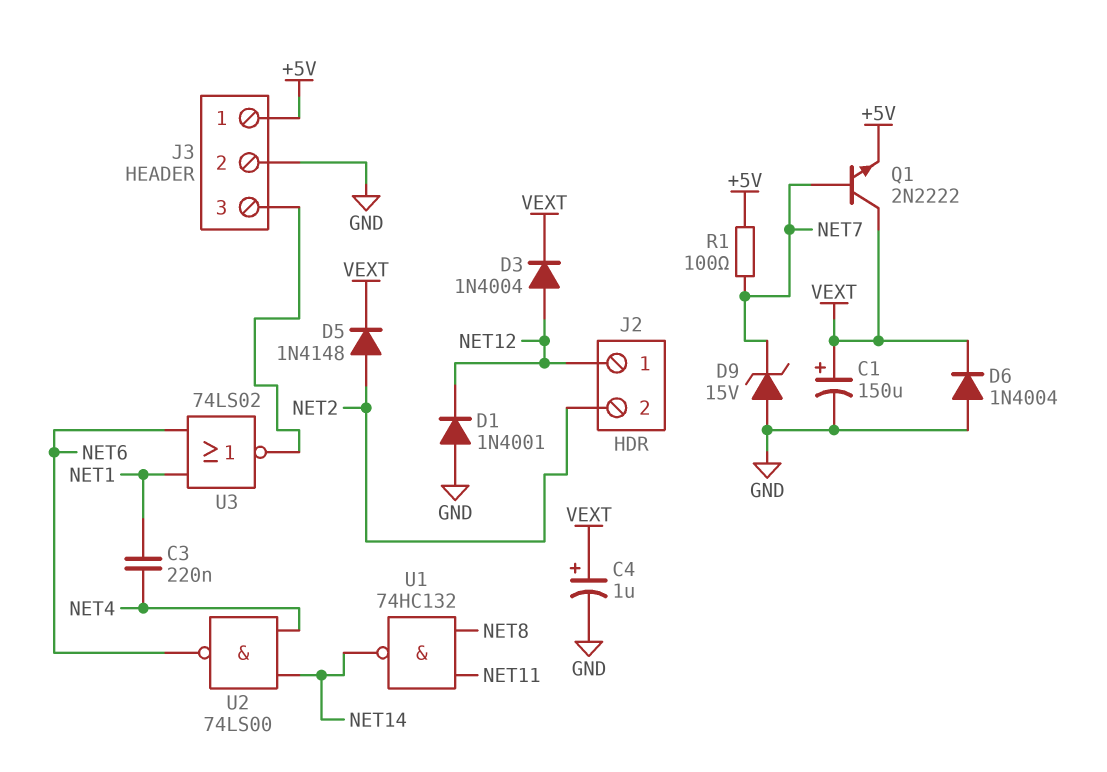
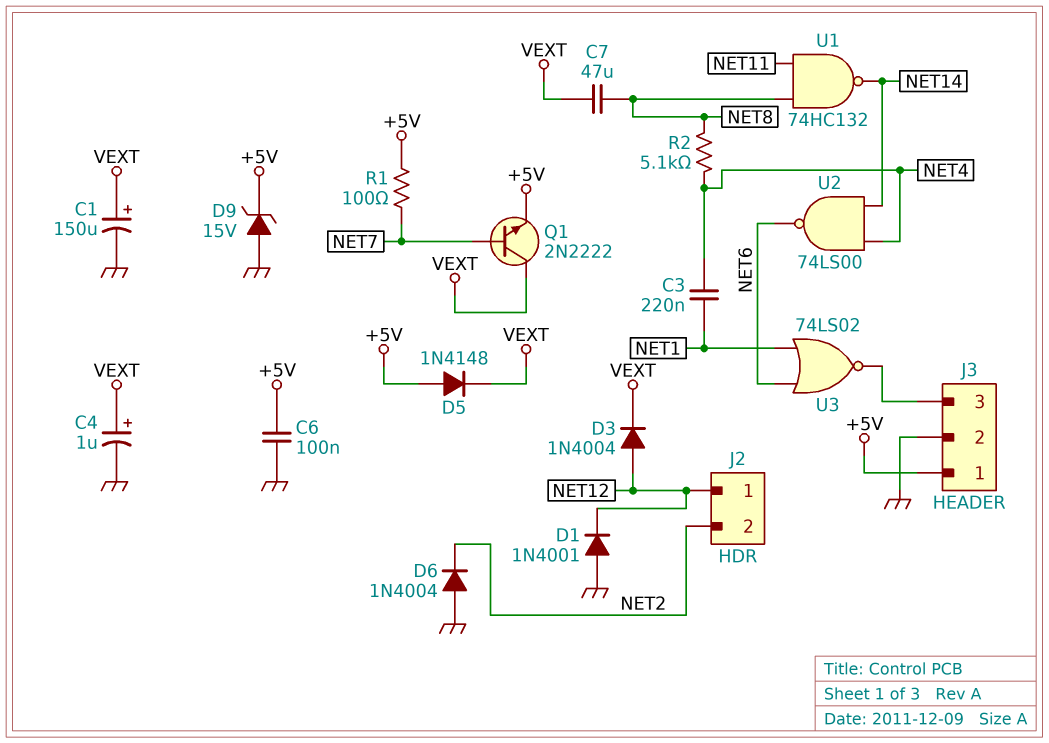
C6: none -> 100nF (+5V, GND)
C7: none -> 47uF (NET8, VEXT)
D5: diode 1N4148 (A NET2, K VEXT) -> diode 1N4148 (A +5V, K VEXT)
D6: diode 1N4004 (A GND, K VEXT) -> diode 1N4004 (A GND, K NET2)
D9: zener 15V (A GND, K NET7) -> zener 15V (A GND, K +5V)
R2: none -> 5.1k (NET4, NET8)

